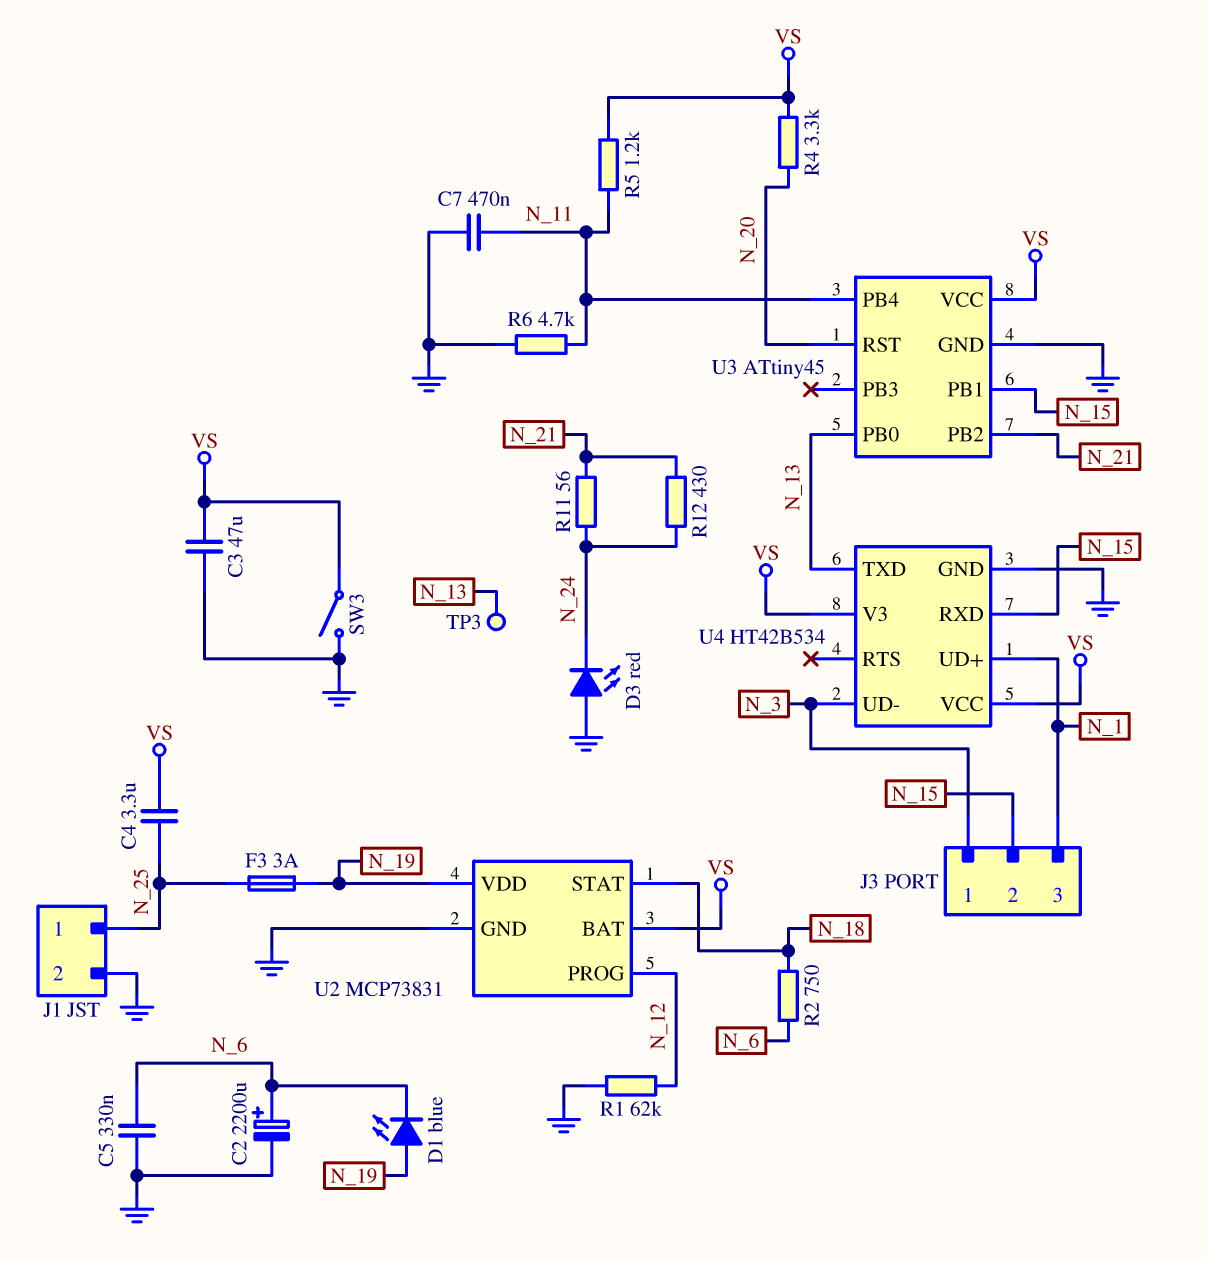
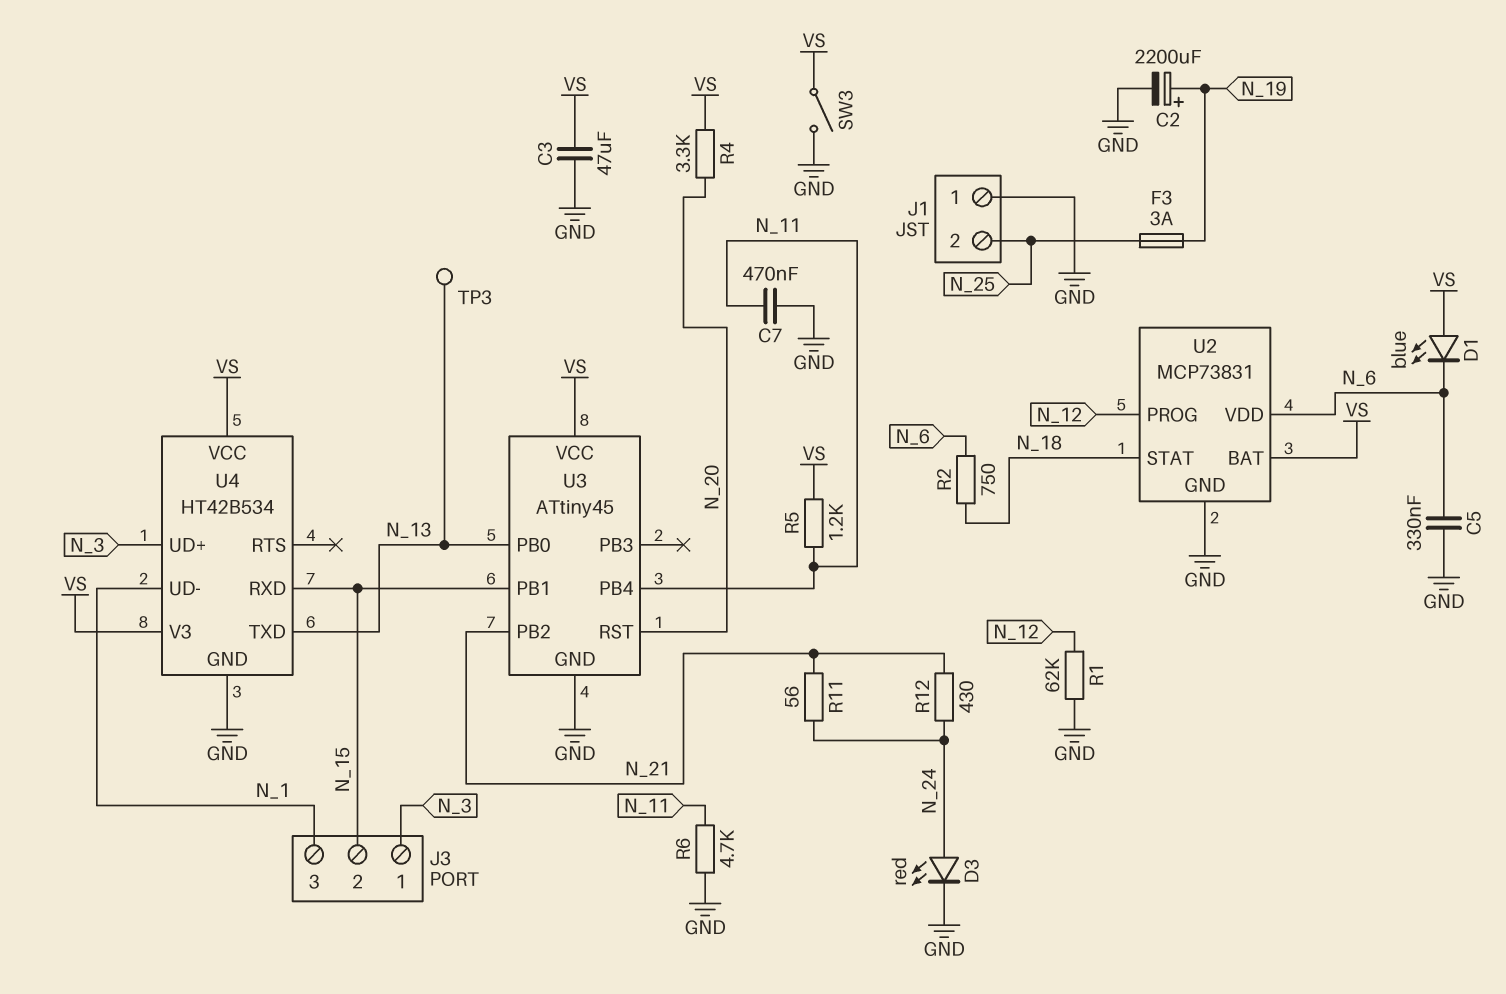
C2: 2200uF (plus N_6, minus GND) -> 2200uF (plus N_19, minus GND)
C4: 3.3uF (N_25, VS) -> none
D1: LED blue (A N_19, K N_6) -> LED blue (A VS, K N_6)
D3: LED red (A GND, K N_24) -> LED red (A N_24, K GND)
J1 pin 1: N_25 -> GND
J1 pin 2: GND -> N_25
U2 pin VDD: N_19 -> N_6
U4 pin UD+: N_1 -> N_3
U4 pin UD-: N_3 -> N_1

